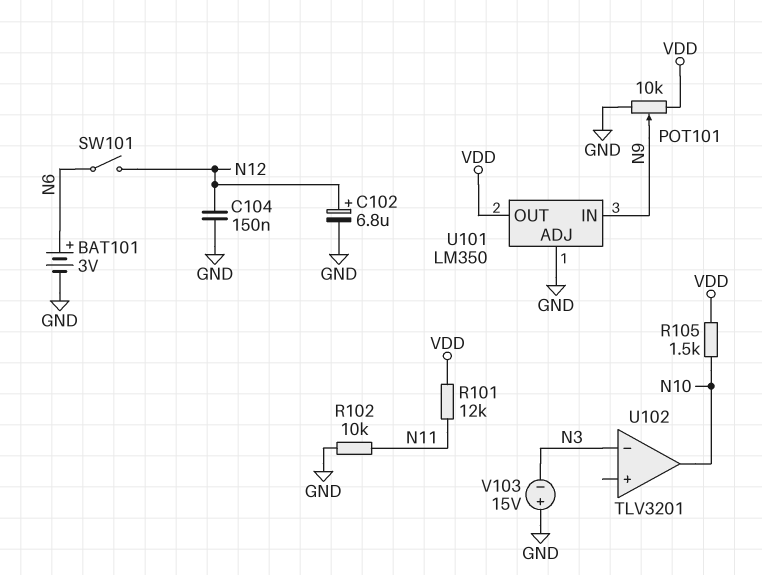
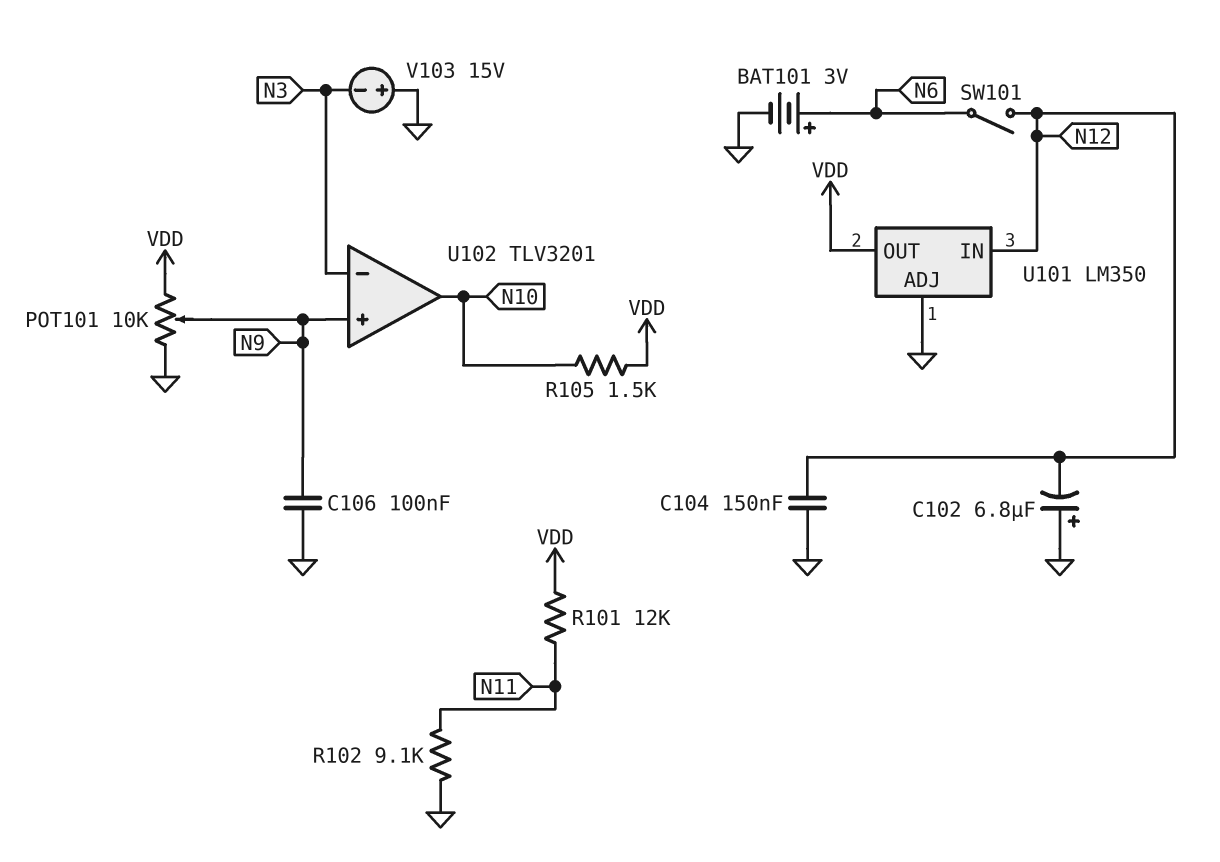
C102: 6.8uF (plus N12, minus GND) -> 6.8uF (plus GND, minus N12)
C106: none -> 100nF (GND, N9)
R102: 10k (GND, N11) -> 9.1k (GND, N11)
U101 pin IN: N9 -> N12
U102 pin in+: none -> N9

